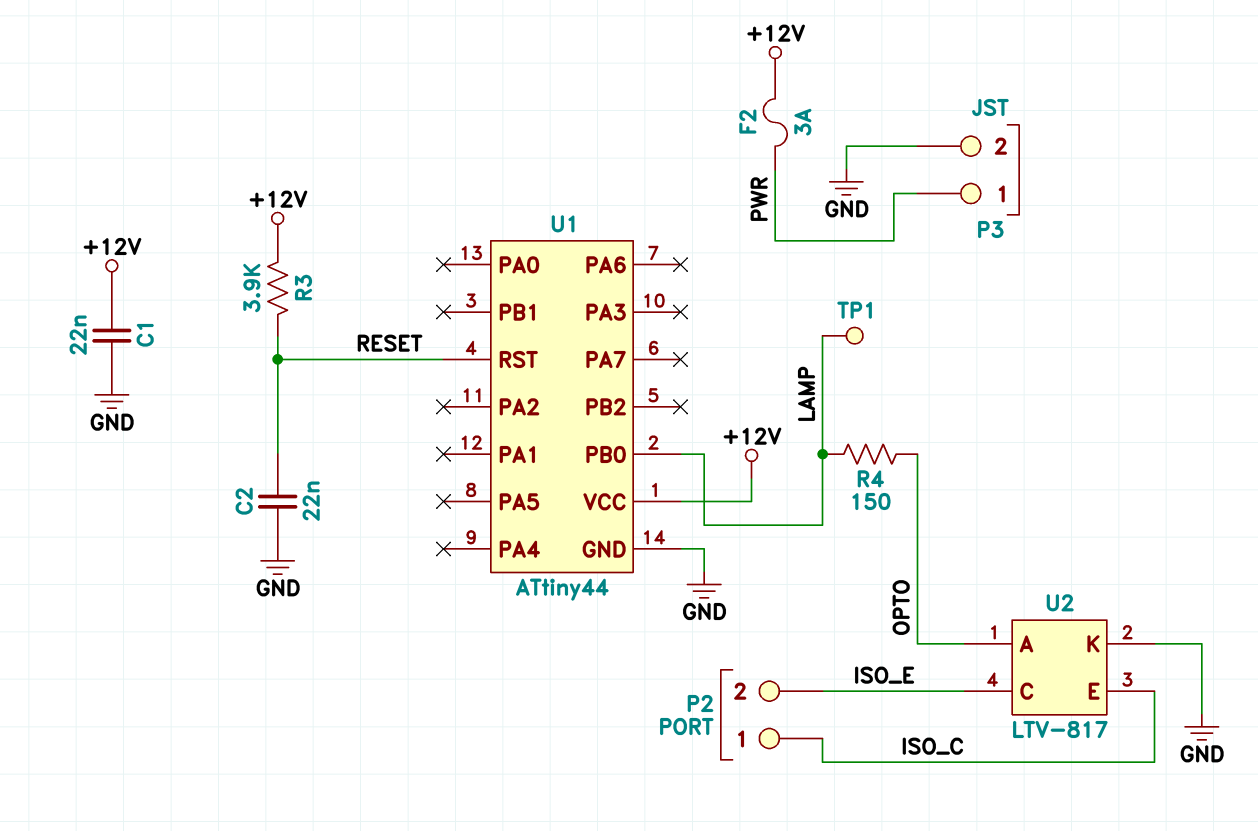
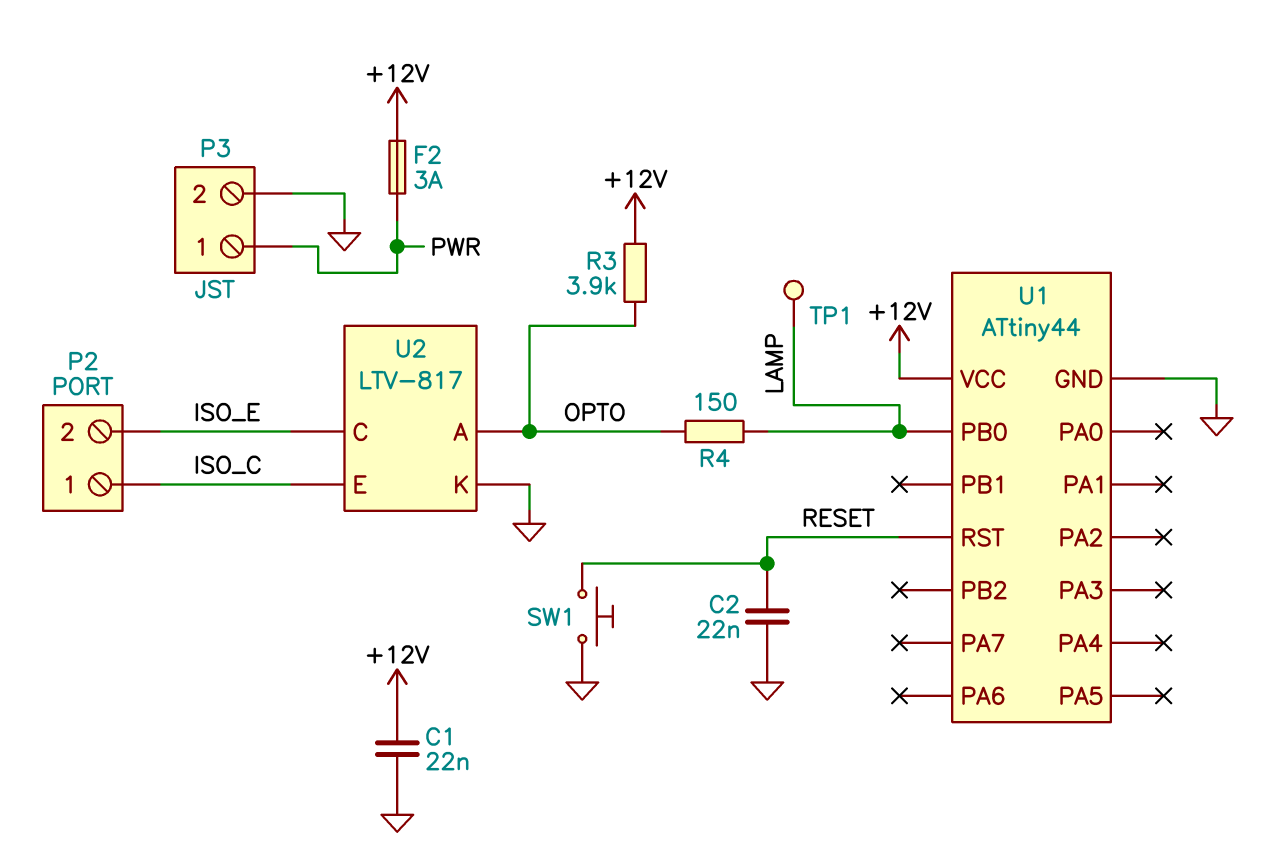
R3: 3.9k (+12V, RESET) -> 3.9k (+12V, OPTO)
SW1: none -> button (GND, RESET)

